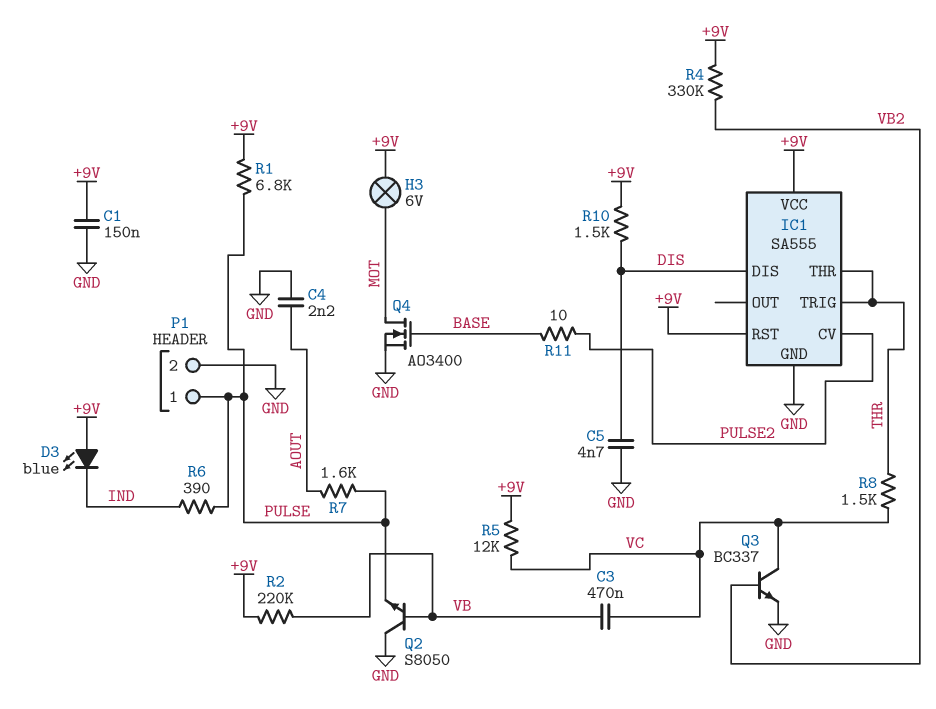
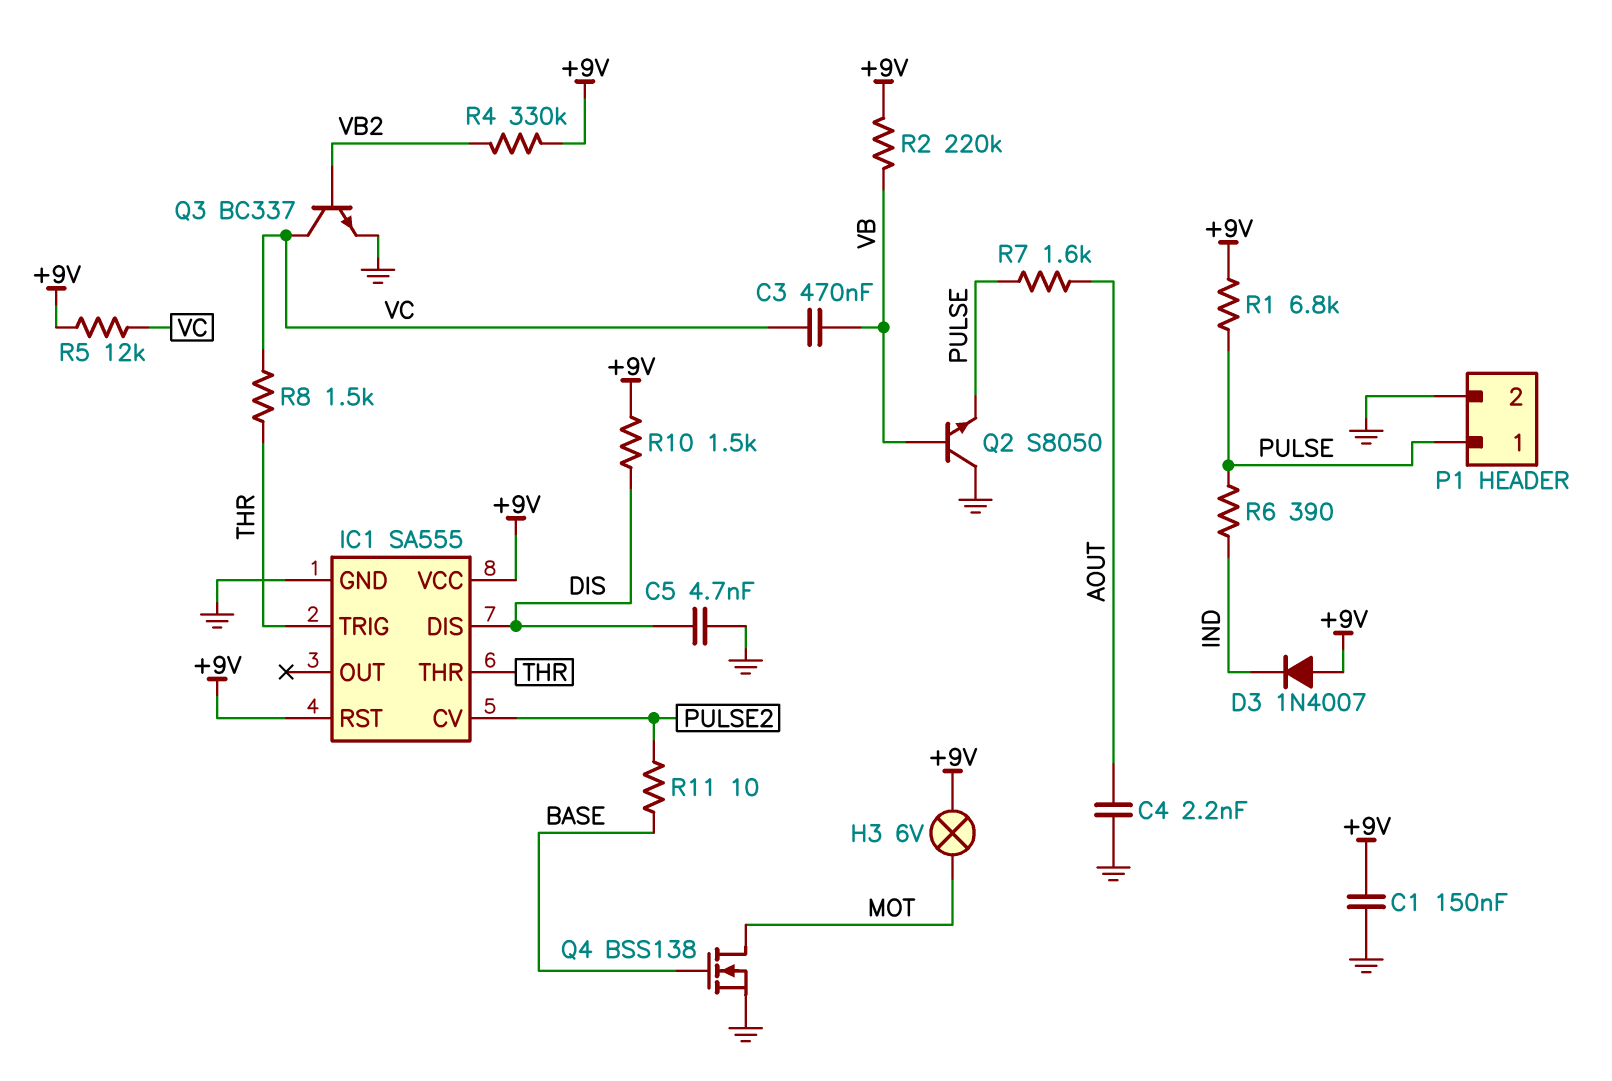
D3: LED blue (A +9V, K IND) -> diode 1N4007 (A +9V, K IND)
Q4: NMOS AO3400 (G BASE, D MOT, S GND) -> NMOS BSS138 (G BASE, D MOT, S GND)

